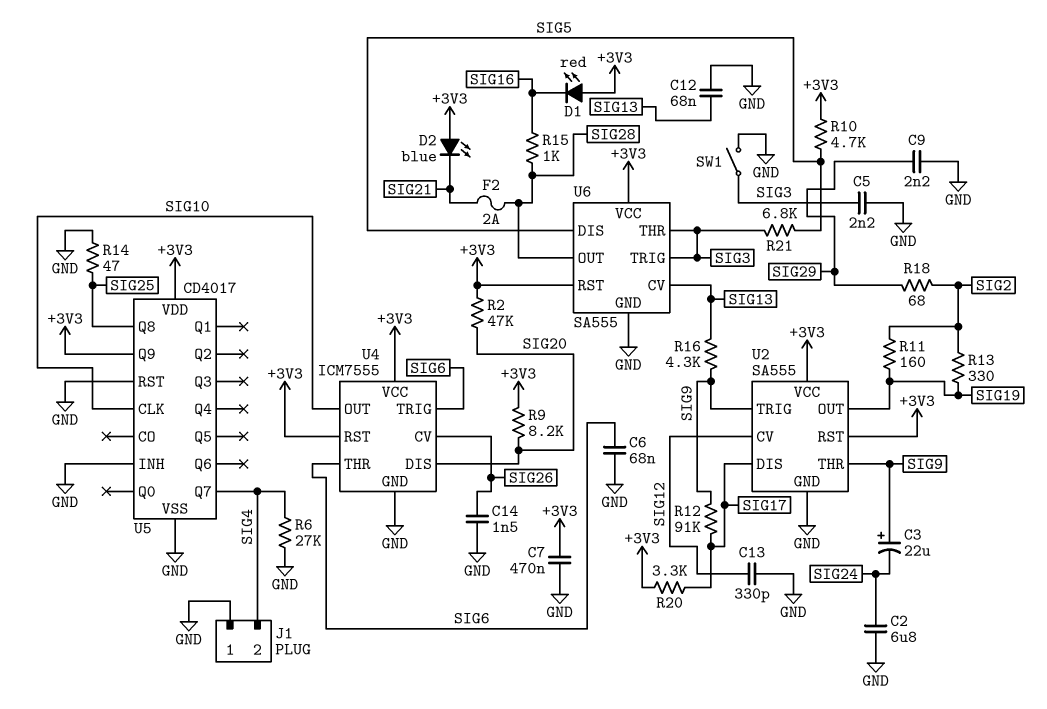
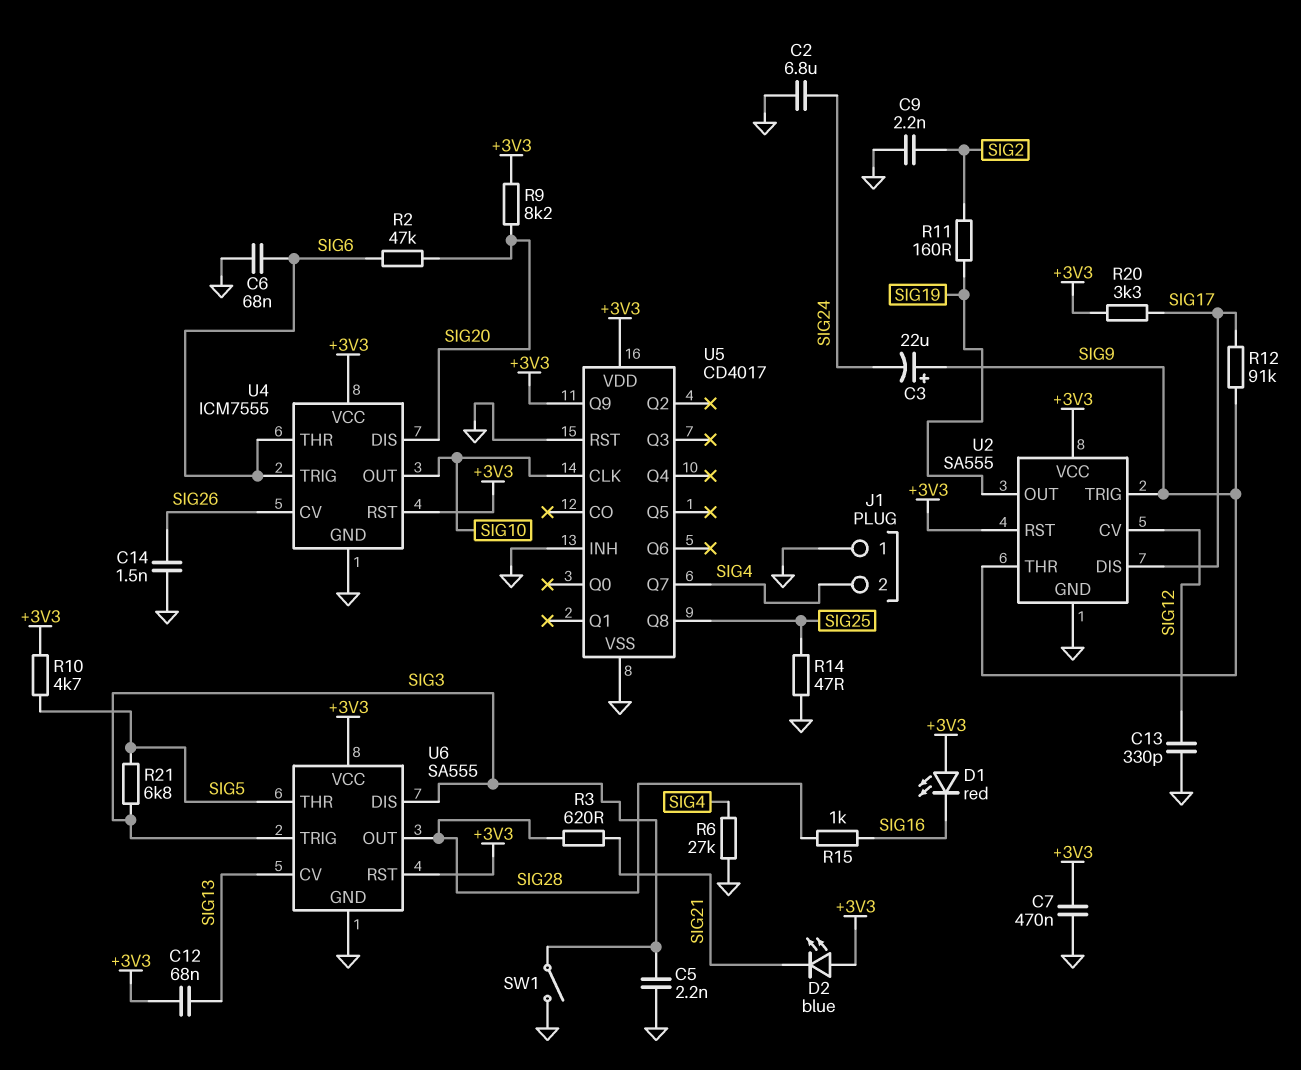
C9: 2.2nF (GND, SIG29) -> 2.2nF (GND, SIG2)
C12: 68nF (GND, SIG13) -> 68nF (+3V3, SIG13)
F2: 2A (SIG21, SIG28) -> none
R2: 47k (+3V3, SIG20) -> 47k (SIG6, SIG20)
R3: none -> 620 (SIG21, SIG28)
R13: 330 (SIG2, SIG19) -> none
R16: 4.3k (SIG9, SIG13) -> none
R18: 68 (SIG2, SIG29) -> none
U6 pin DIS: SIG5 -> SIG3
U6 pin THR: SIG3 -> SIG5

